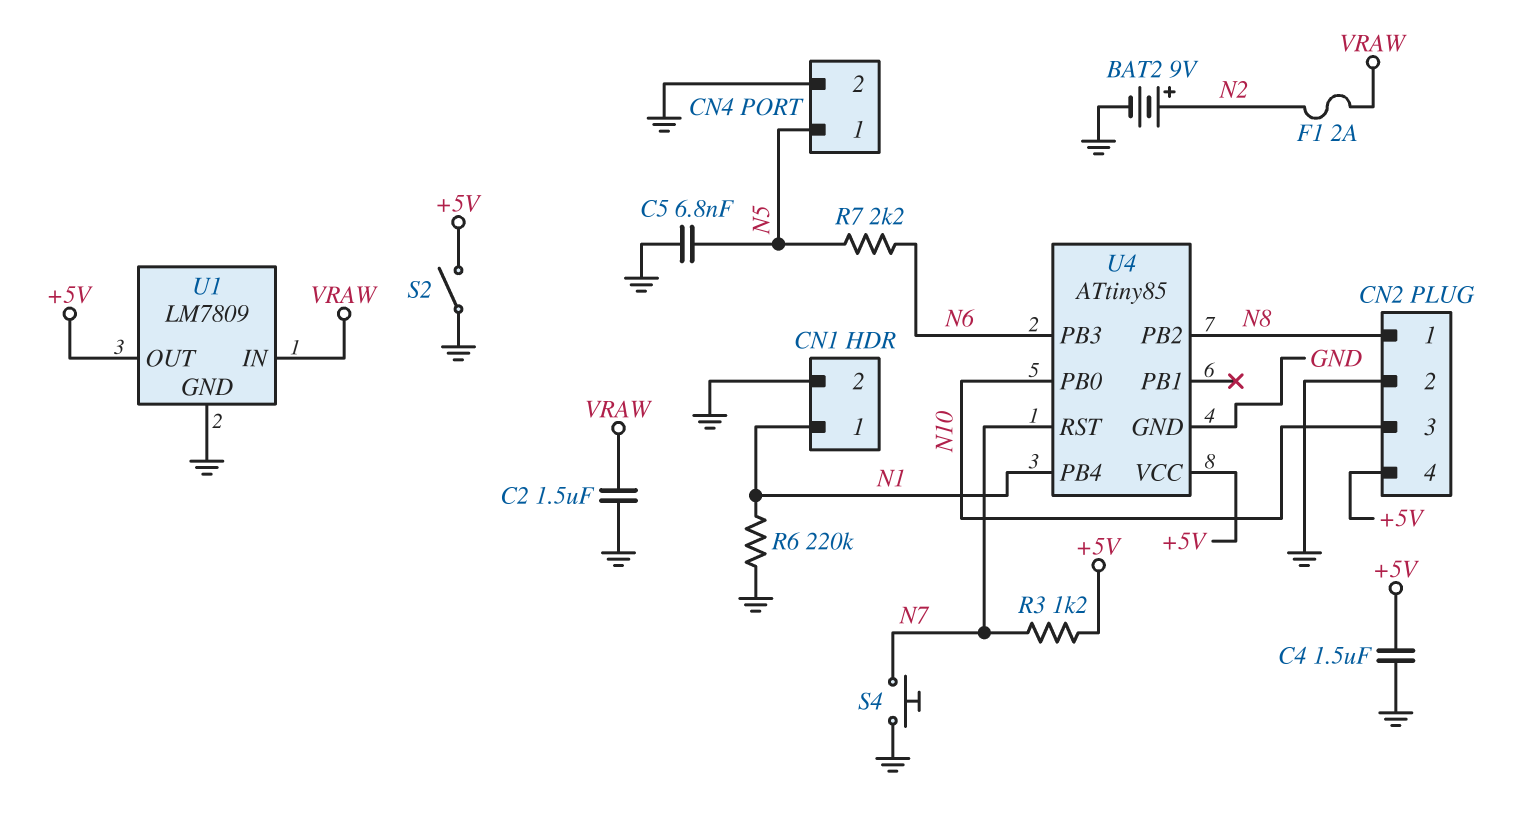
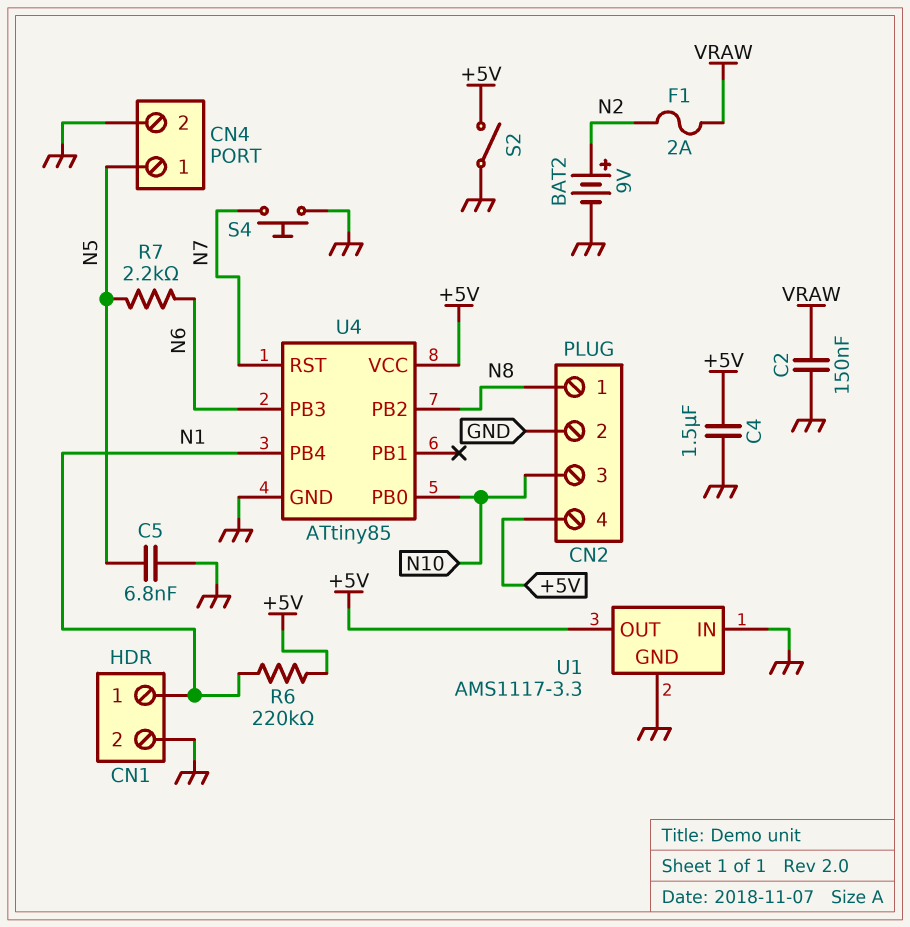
C2: 1.5uF (GND, VRAW) -> 150nF (GND, VRAW)
R3: 1.2k (+5V, N7) -> none
R6: 220k (GND, N1) -> 220k (+5V, N1)
U1: LM7809 -> AMS1117-3.3
U1 pin IN: VRAW -> GND

